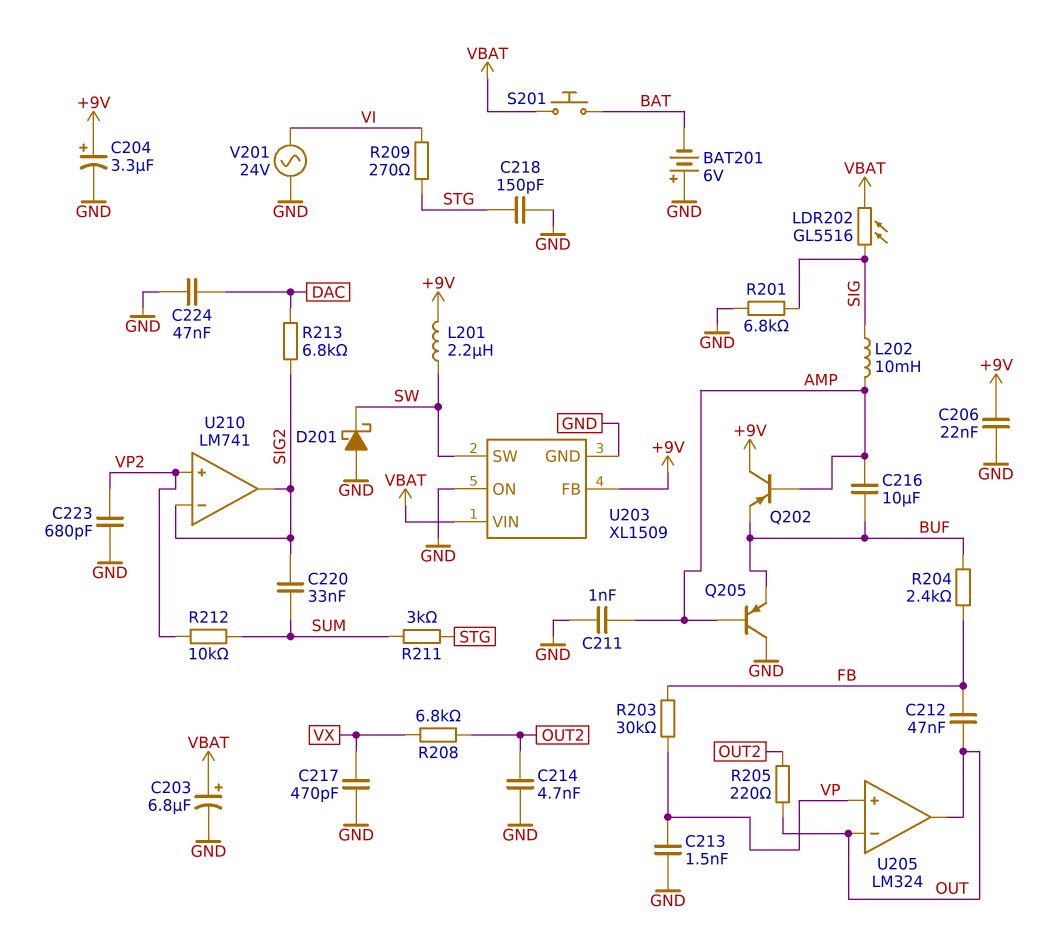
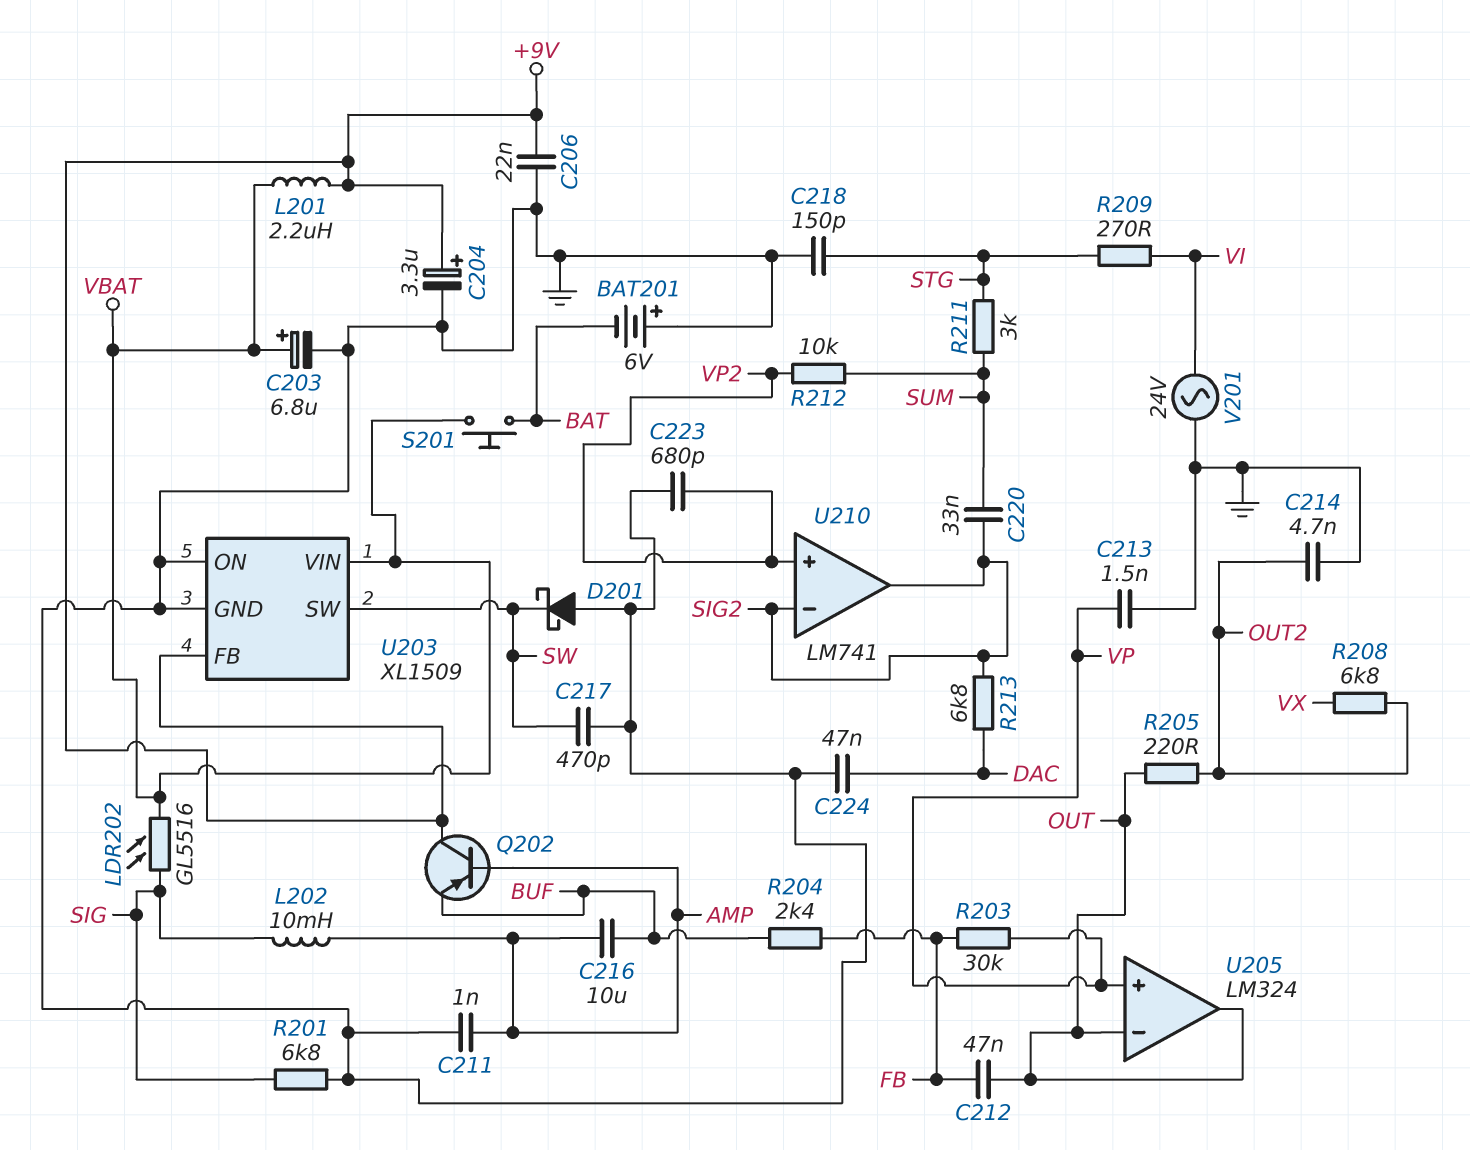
C217: 470pF (GND, VX) -> 470pF (GND, SW)
L201: 2.2uH (+9V, SW) -> 2.2uH (+9V, VBAT)
Q205: PNP (B AMP, C GND, E BUF) -> none

